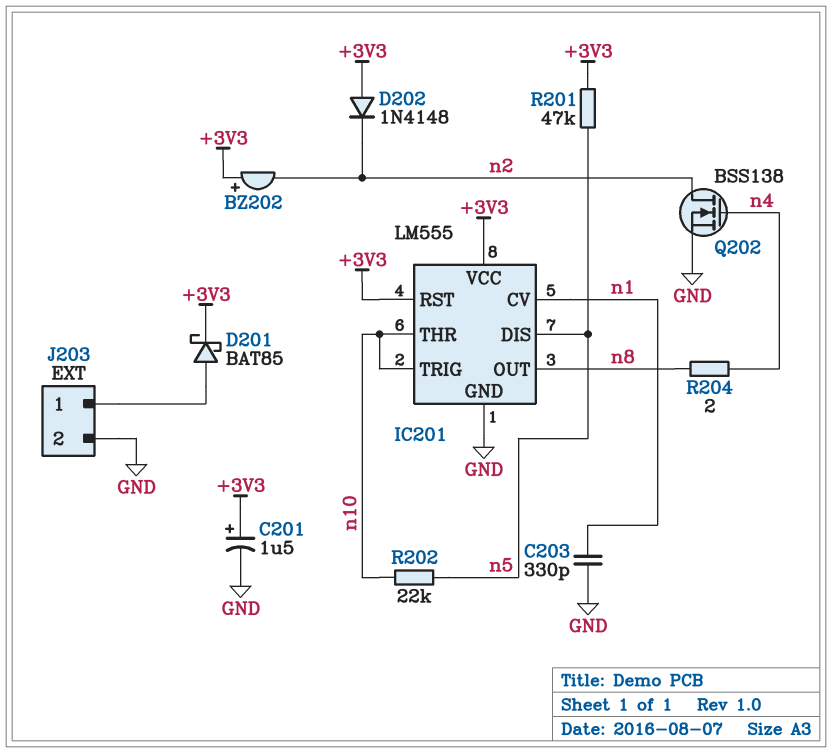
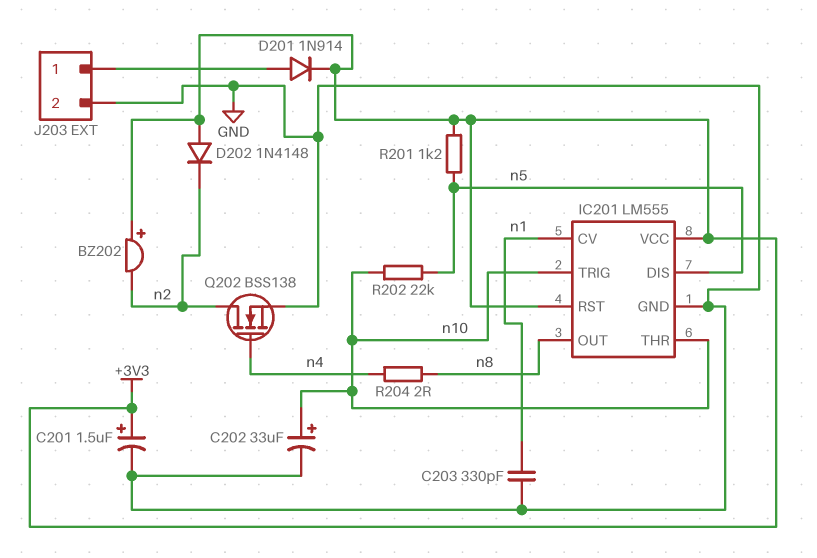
C202: none -> 33uF (plus n10, minus GND)
D201: schottky BAT85 (A J203/1, K +3V3) -> diode 1N914 (A J203/1, K +3V3)
R201: 47k (+3V3, n5) -> 1.2k (+3V3, n5)

